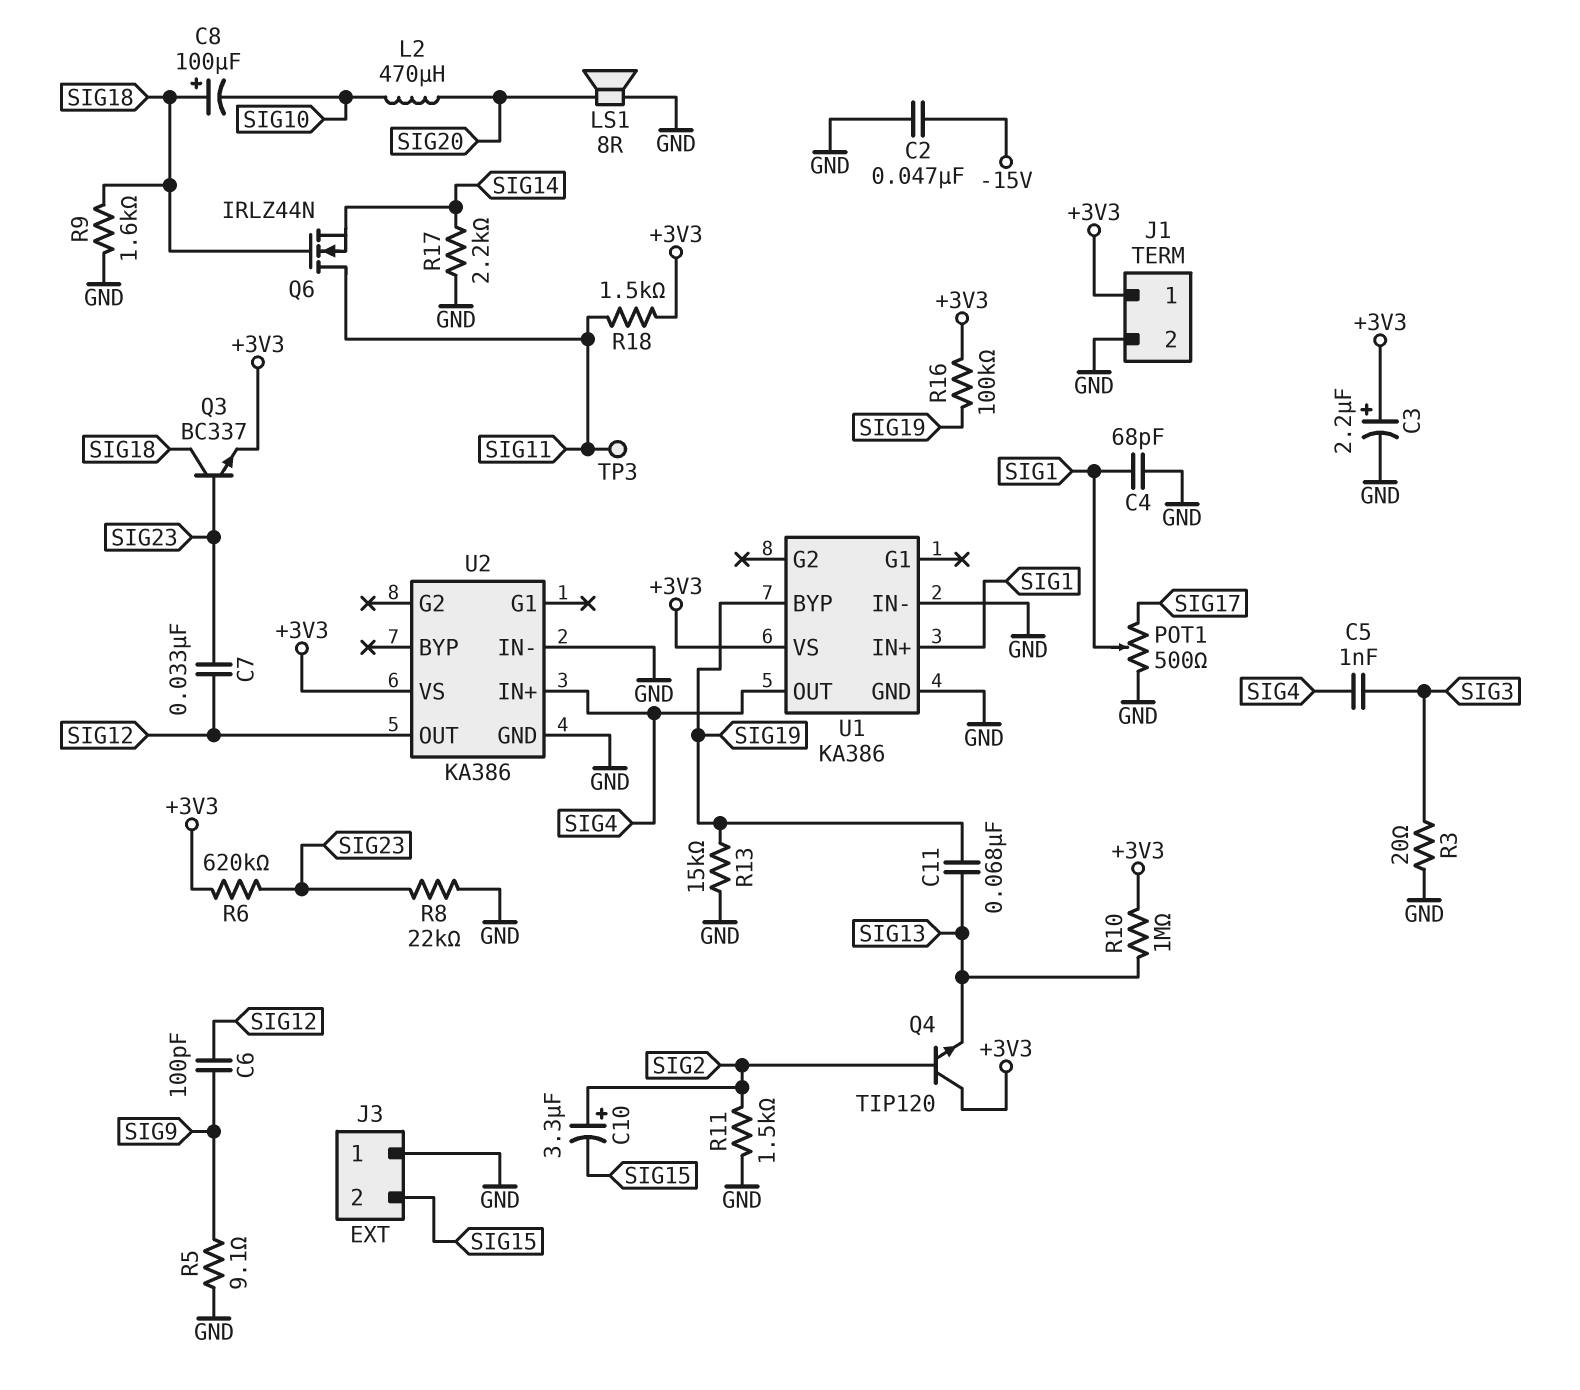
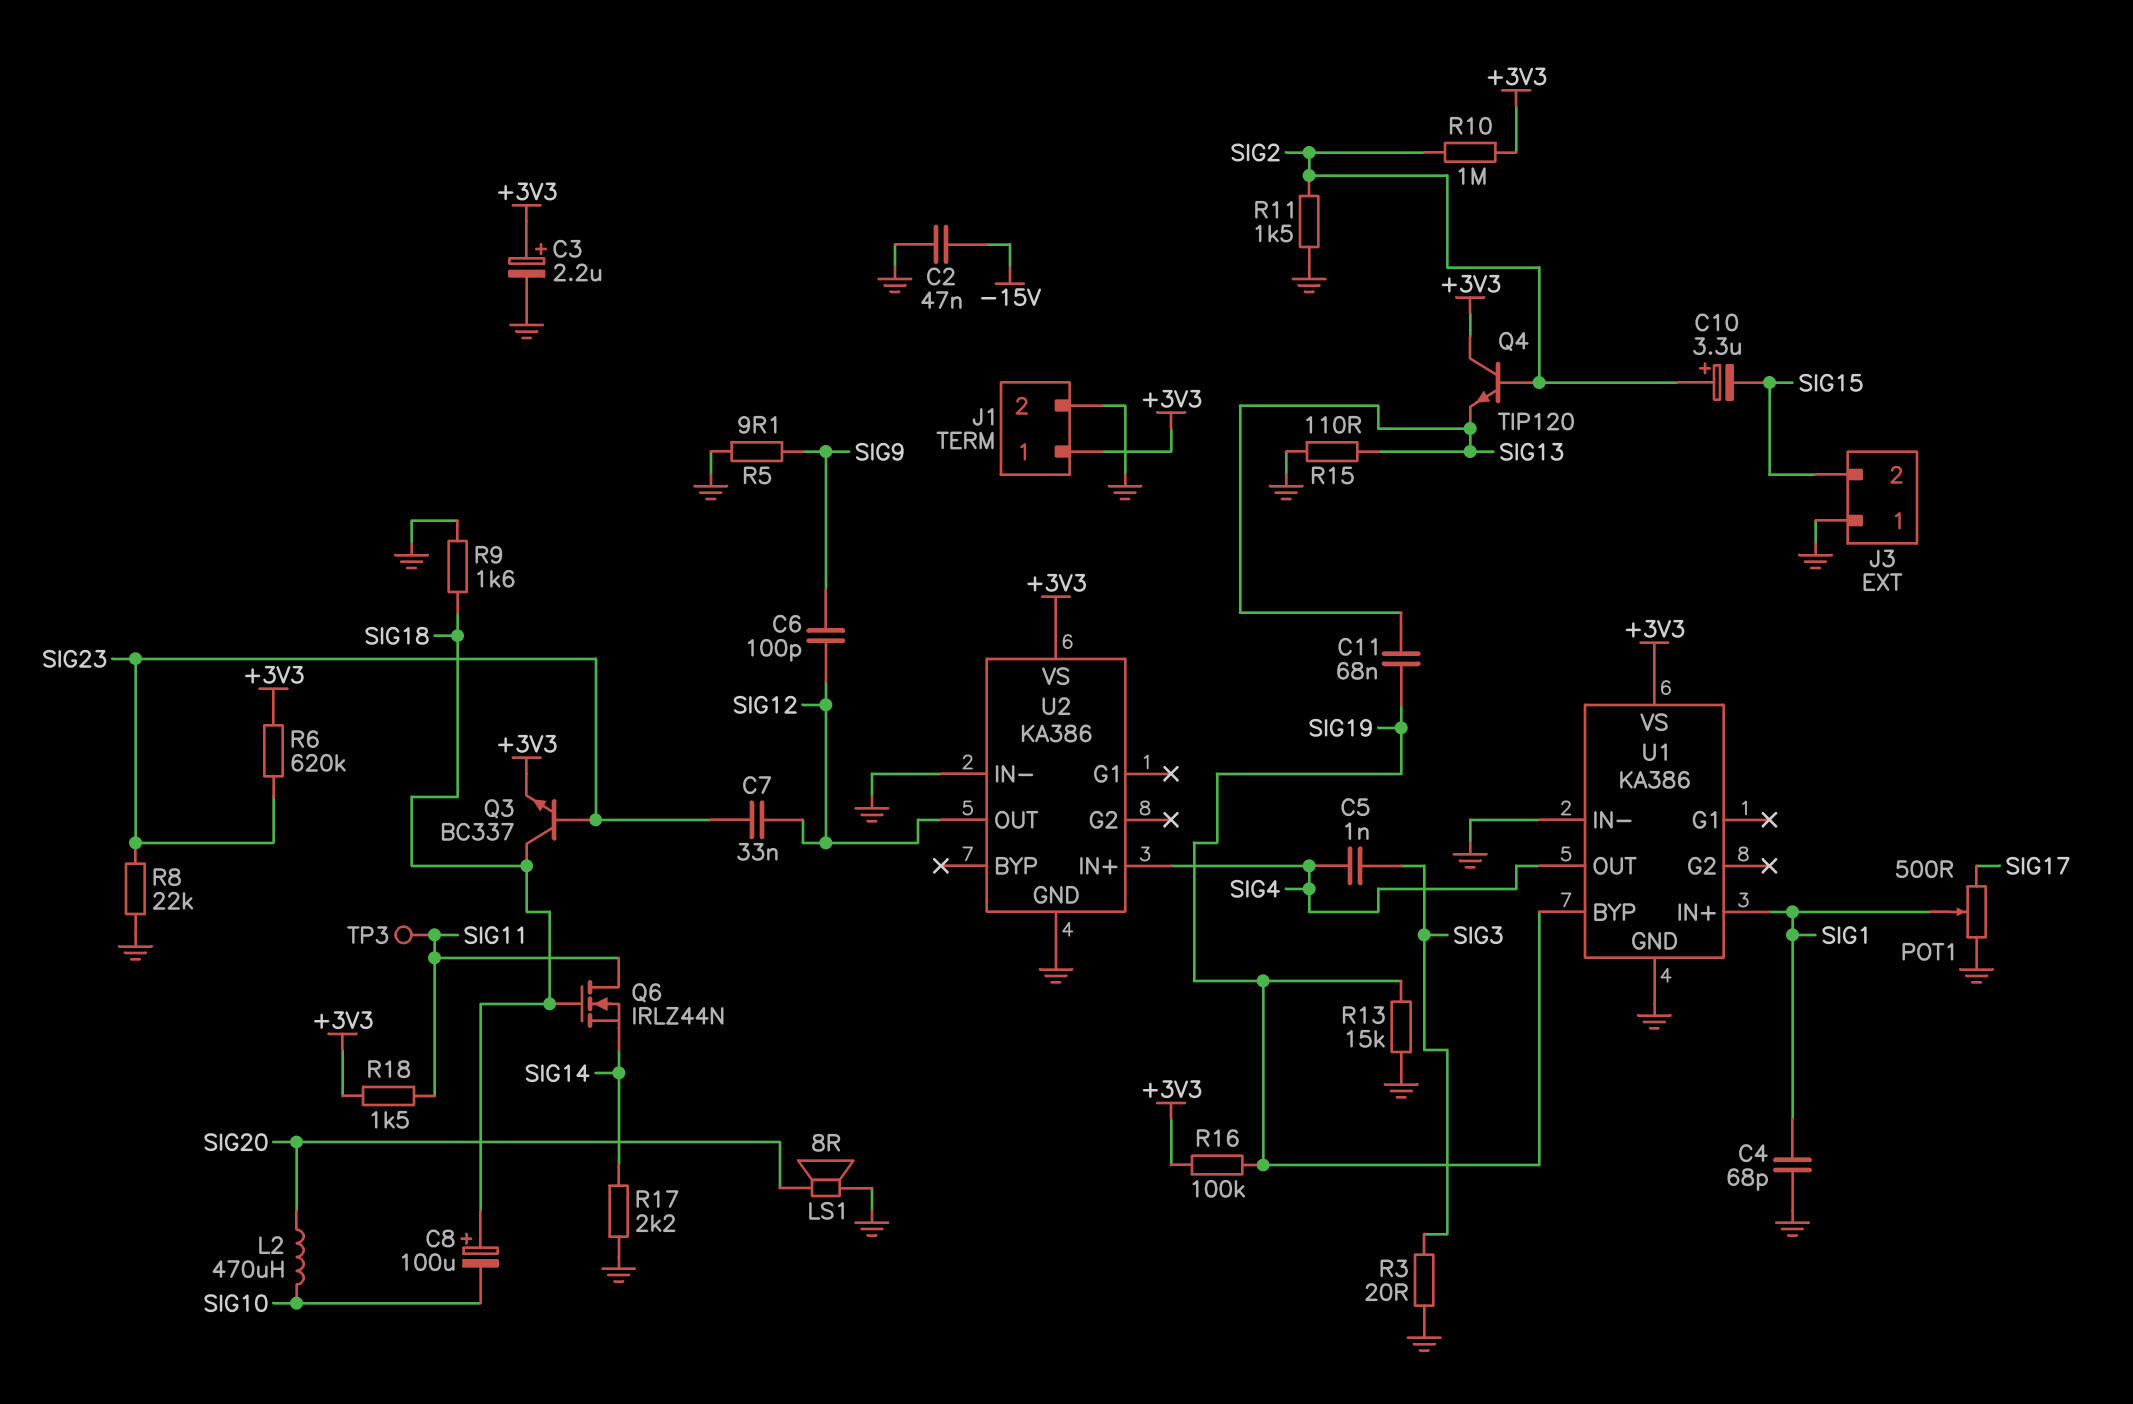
R10: 1M (+3V3, SIG13) -> 1M (+3V3, SIG2)
R15: none -> 110 (GND, SIG13)

